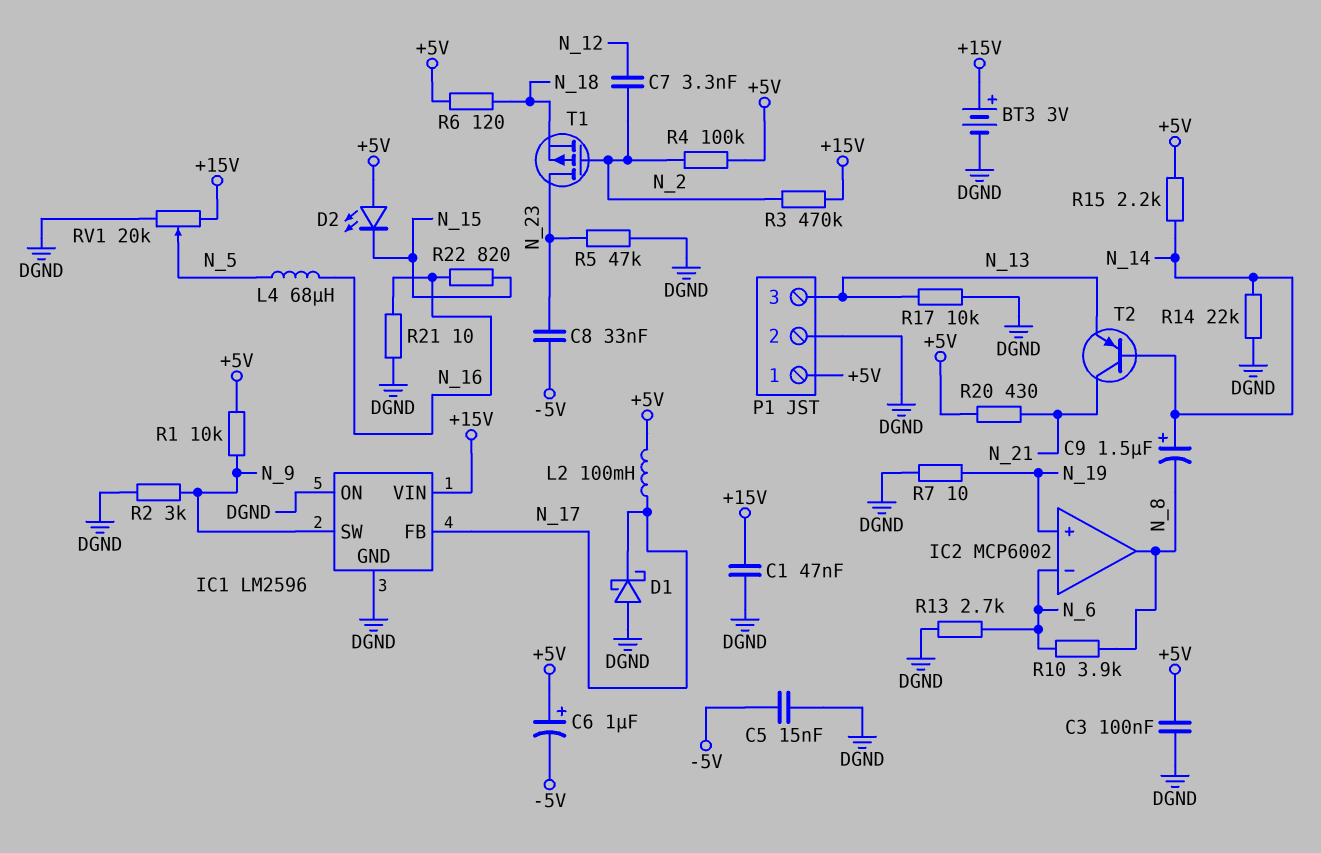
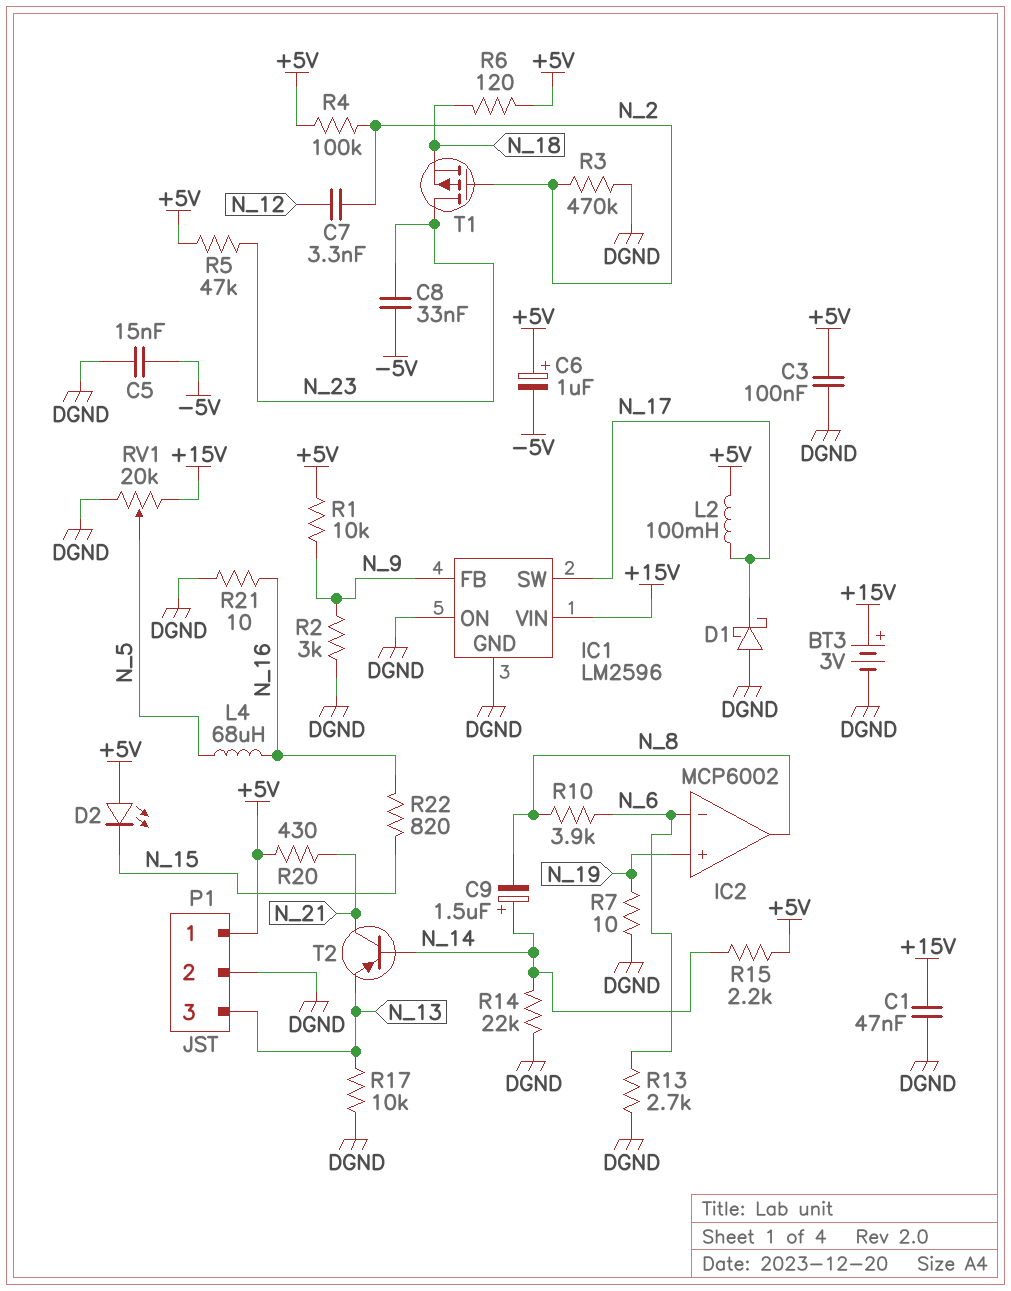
IC1 pin FB: N_17 -> N_9
IC1 pin SW: N_9 -> N_17
R3: 470k (+15V, N_2) -> 470k (DGND, N_2)
R5: 47k (DGND, N_23) -> 47k (+5V, N_23)

